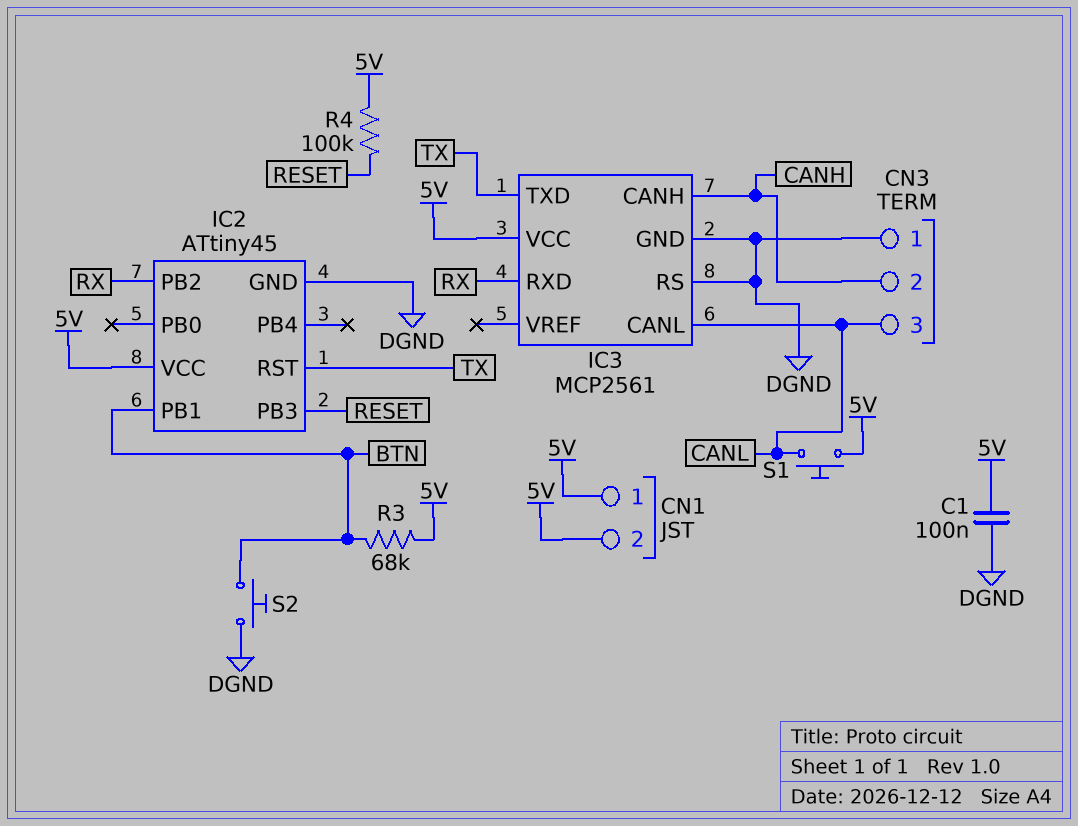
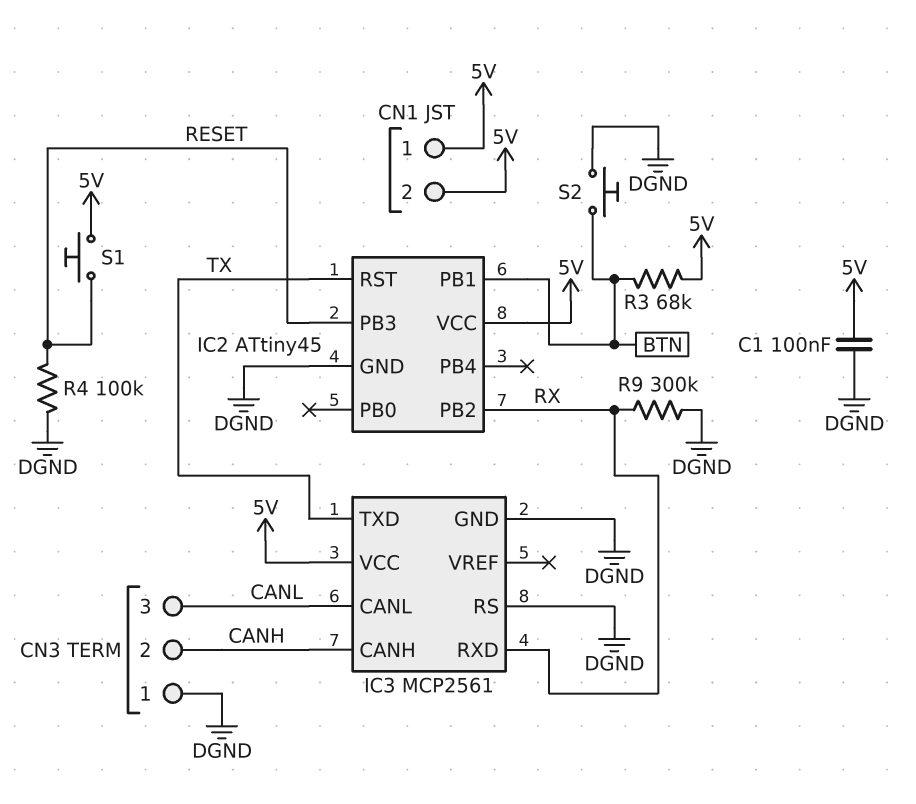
R4: 100k (5V, RESET) -> 100k (DGND, RESET)
R9: none -> 300k (DGND, RX)
S1: button (5V, CANL) -> button (5V, RESET)

